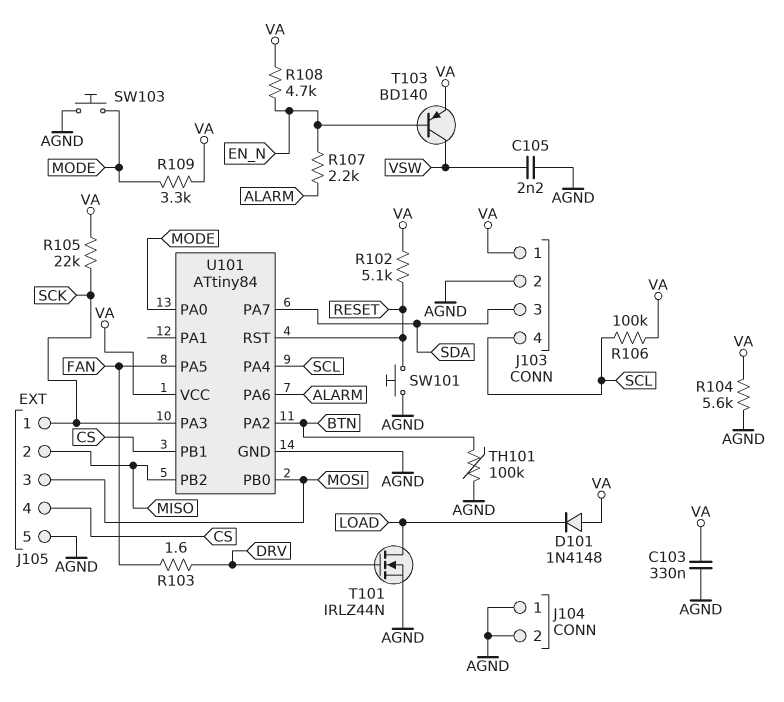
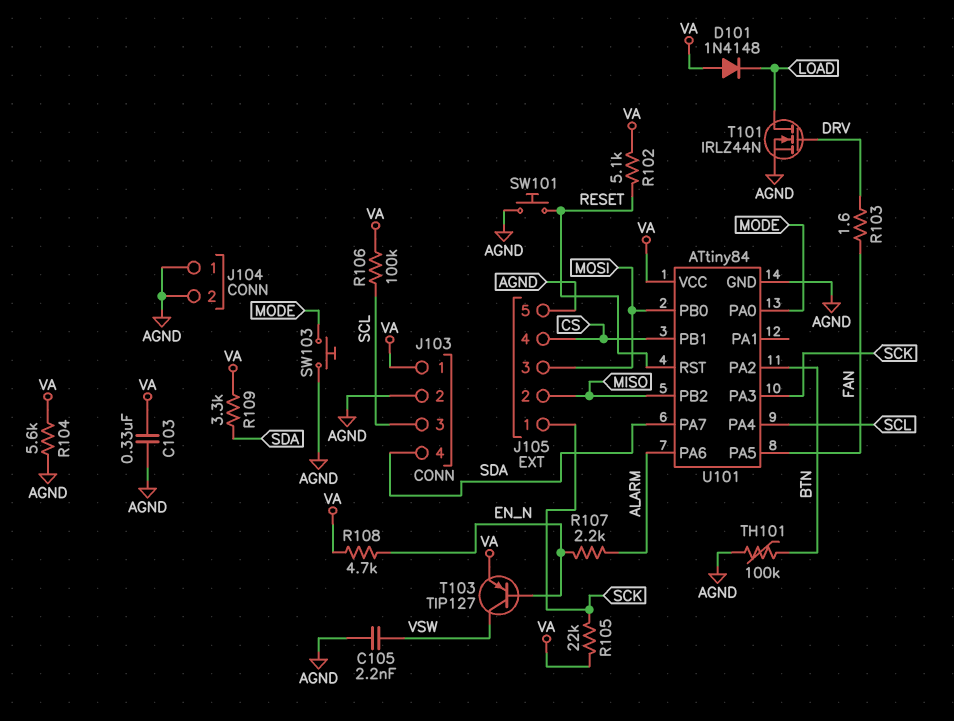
J103 pin 3: SDA -> SCL
J103 pin 4: SCL -> SDA
R109: 3.3k (MODE, VA) -> 3.3k (SDA, VA)
T103: PNP BD140 (B EN_N, C VSW, E VA) -> PNP TIP127 (B EN_N, C VSW, E VA)

